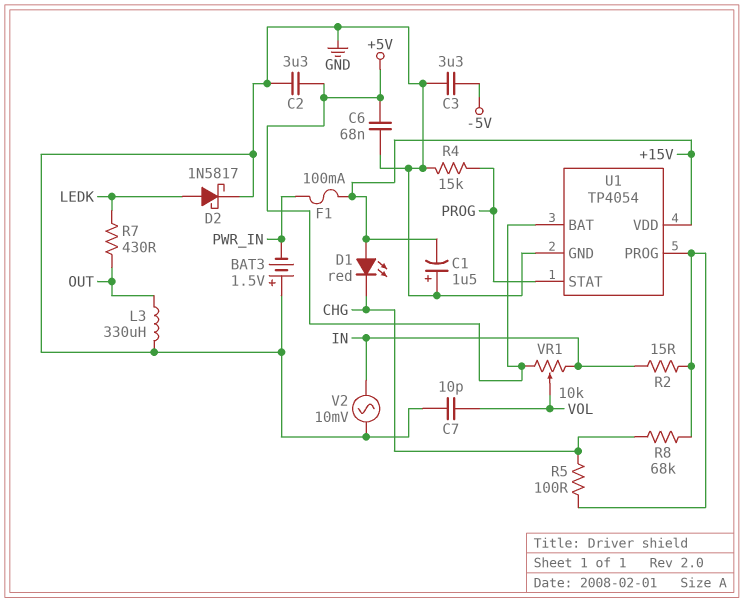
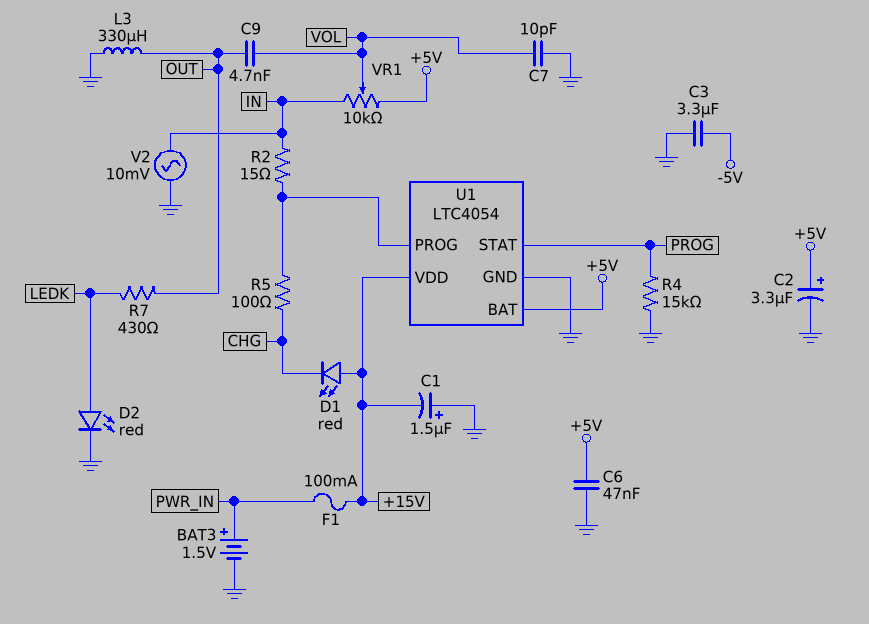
BAT3: 1.5V (plus GND, minus PWR_IN) -> 1.5V (plus PWR_IN, minus GND)
C2: 3.3uF (+5V, GND) -> 3.3uF (plus +5V, minus GND)
C6: 68nF (+5V, GND) -> 47nF (+5V, GND)
C9: none -> 4.7nF (OUT, VOL)
D2: schottky 1N5817 (A LEDK, K GND) -> LED red (A LEDK, K GND)
R8: 68k (CHG, U1/PROG) -> none
U1: TP4054 -> LTC4054

